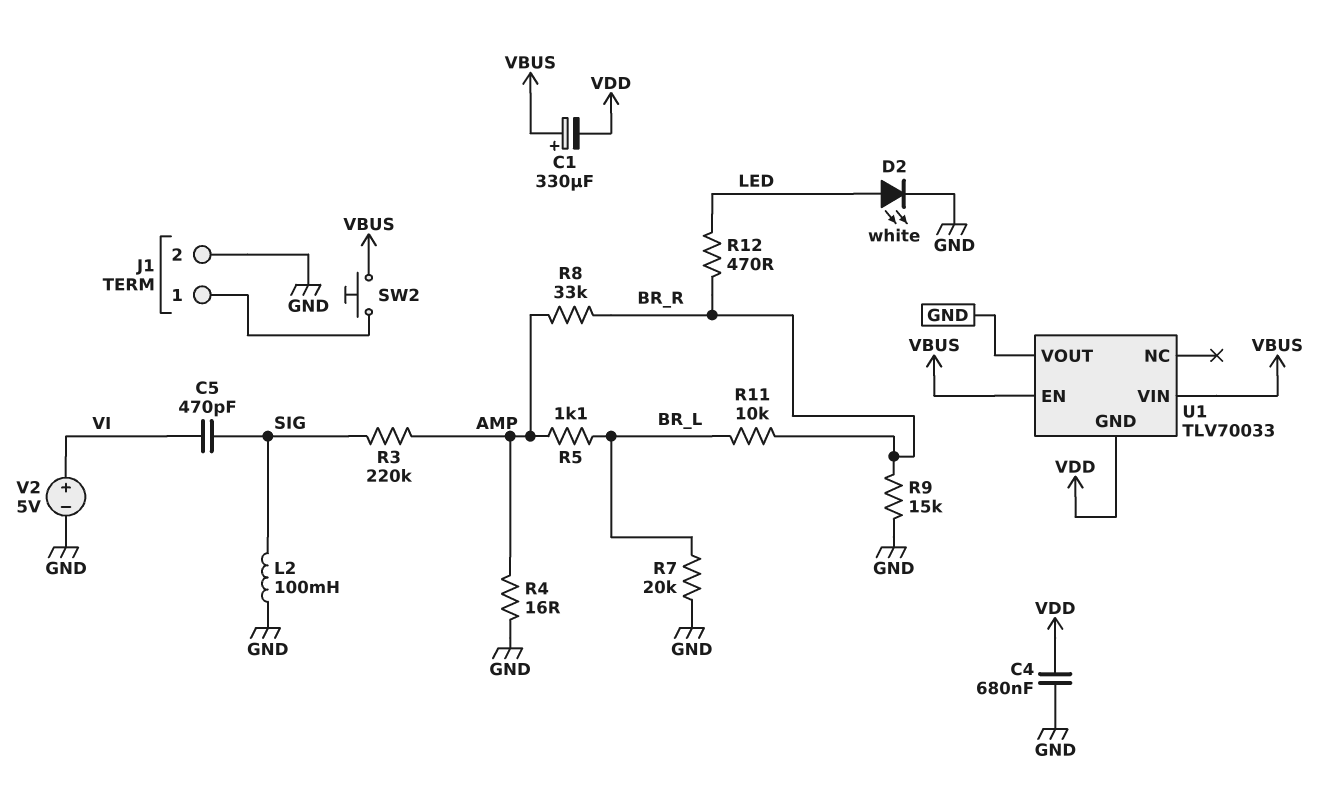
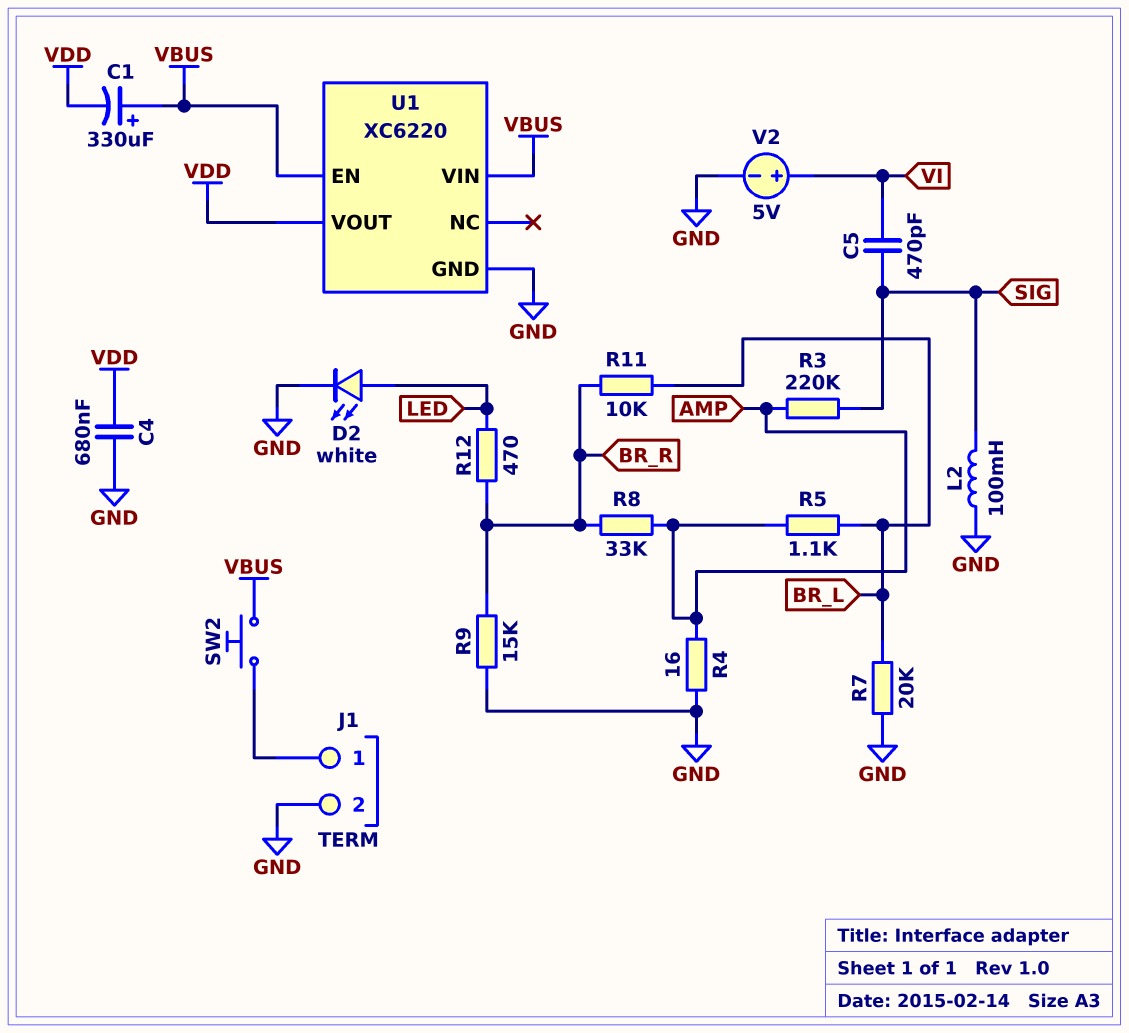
U1: TLV70033 -> XC6220
U1 pin GND: VDD -> GND
U1 pin VOUT: GND -> VDD

